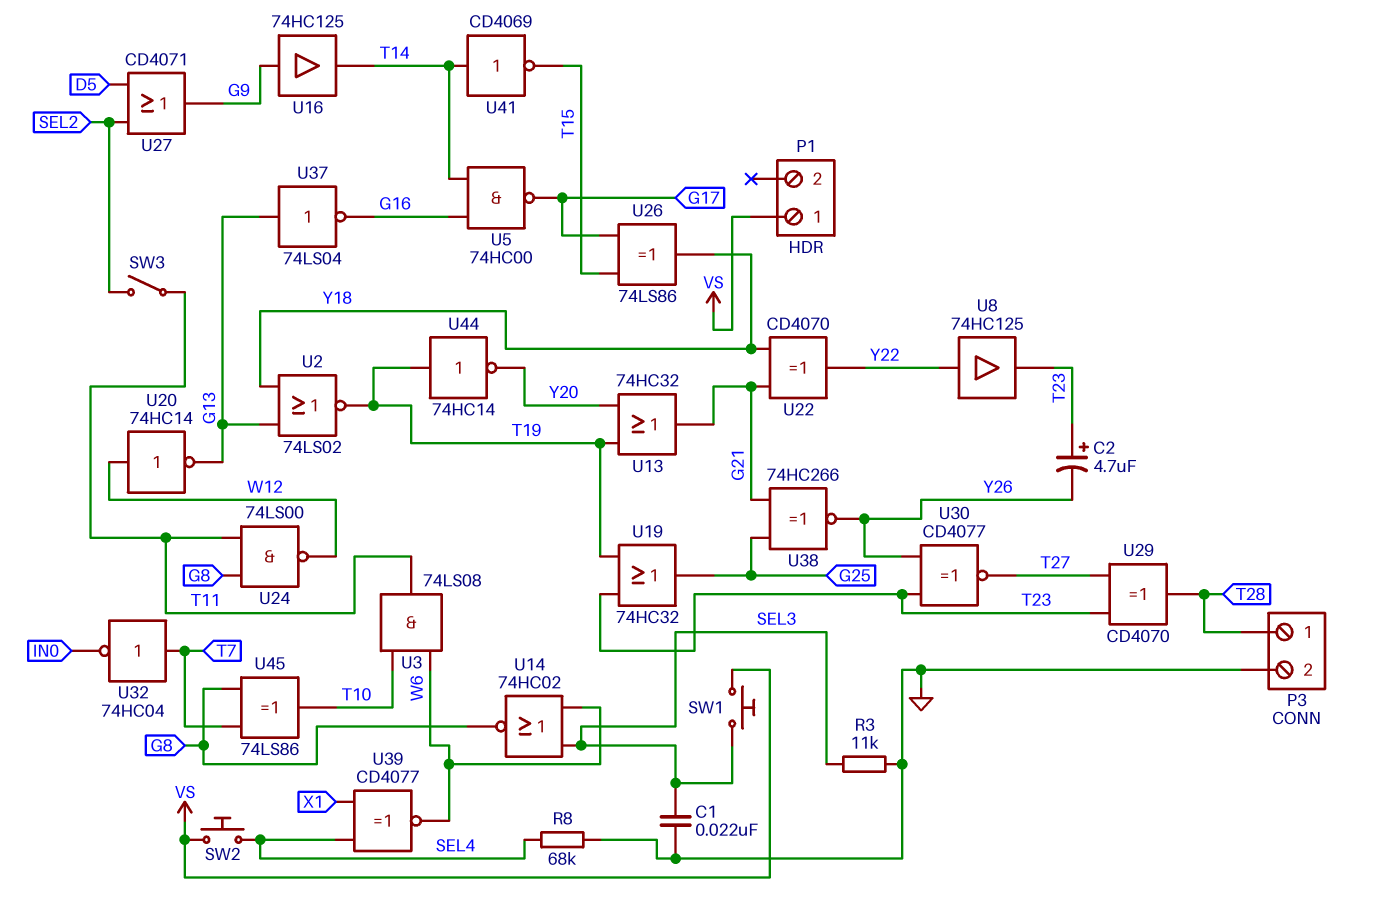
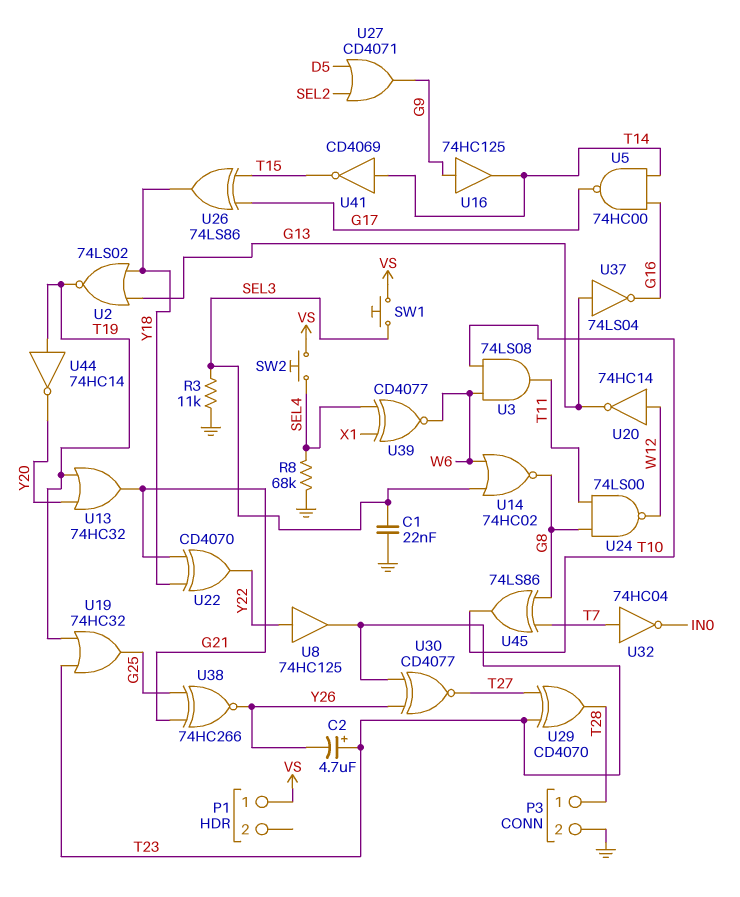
SW3: switch (SEL2, T11) -> none

